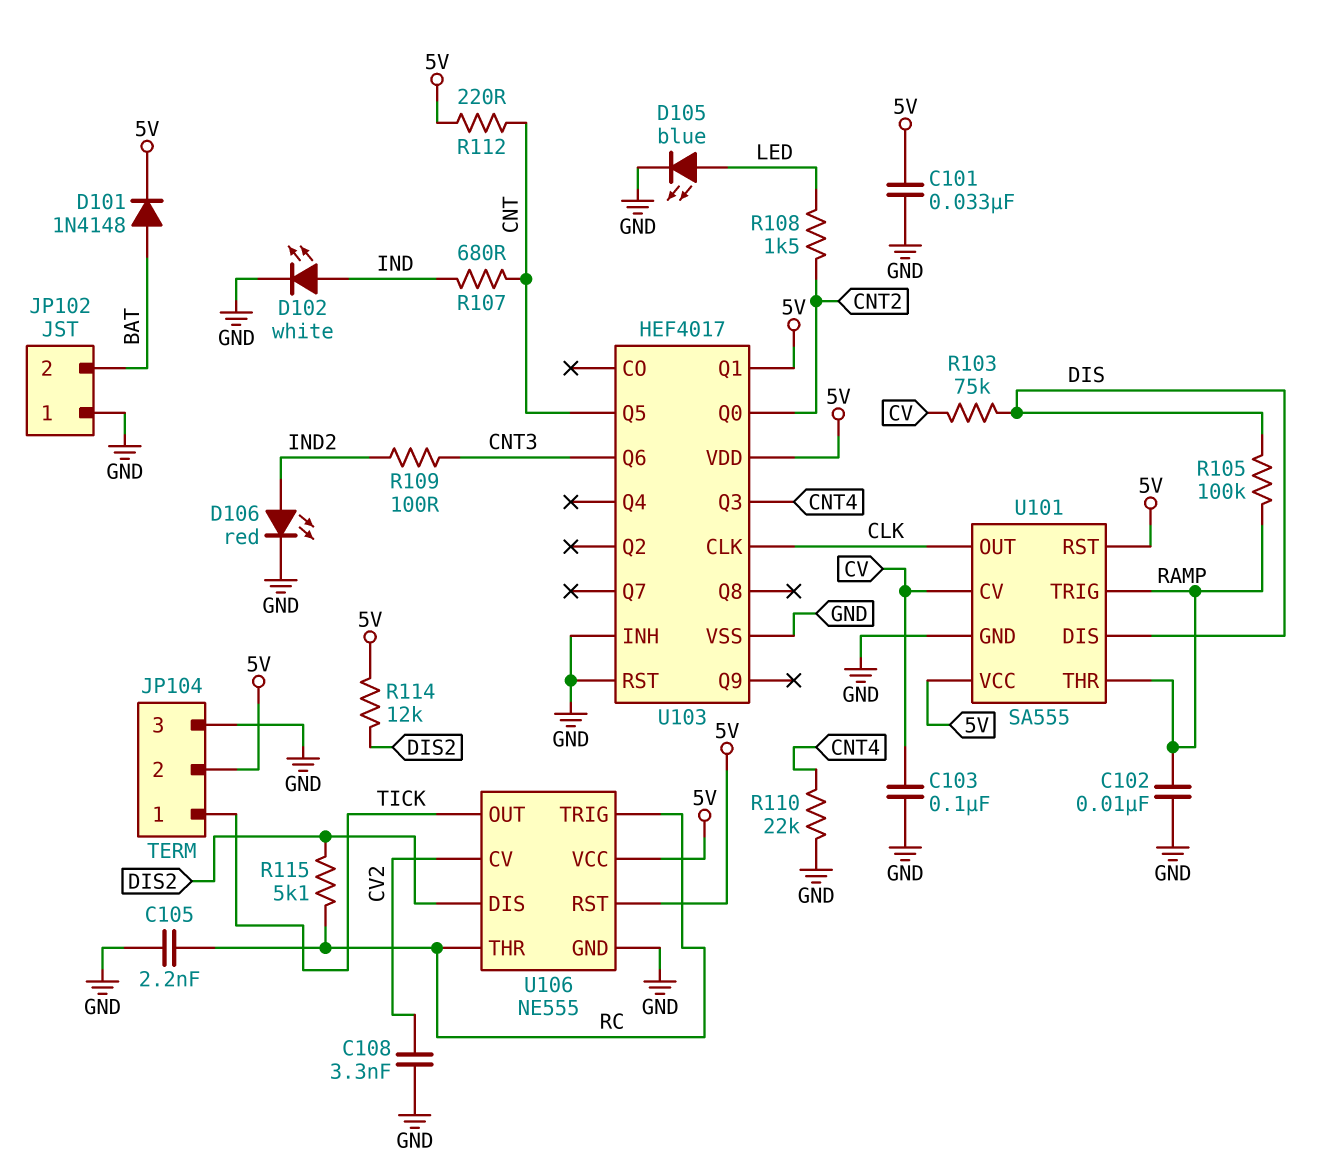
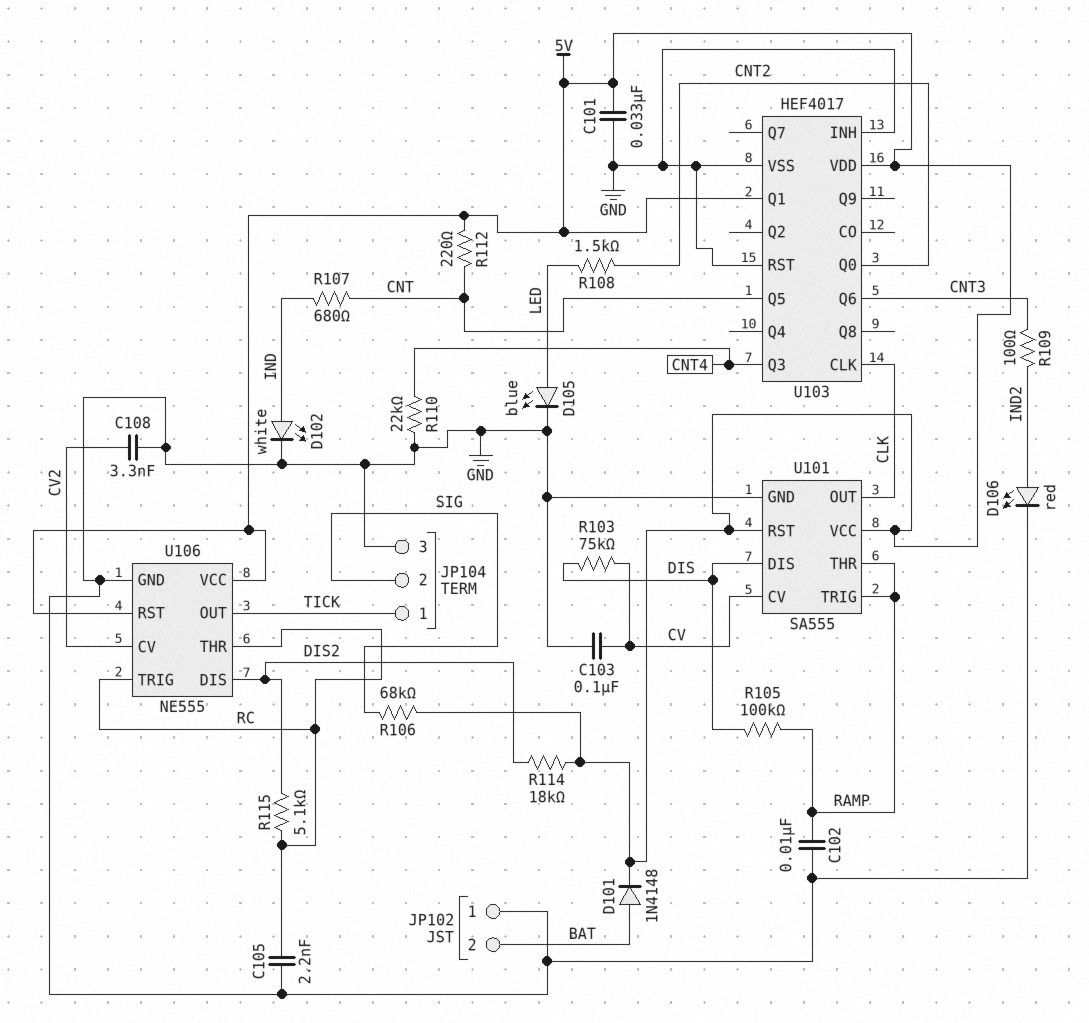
JP104 pin 2: 5V -> SIG
R106: none -> 68k (5V, SIG)
R114: 12k (5V, DIS2) -> 18k (5V, DIS2)

